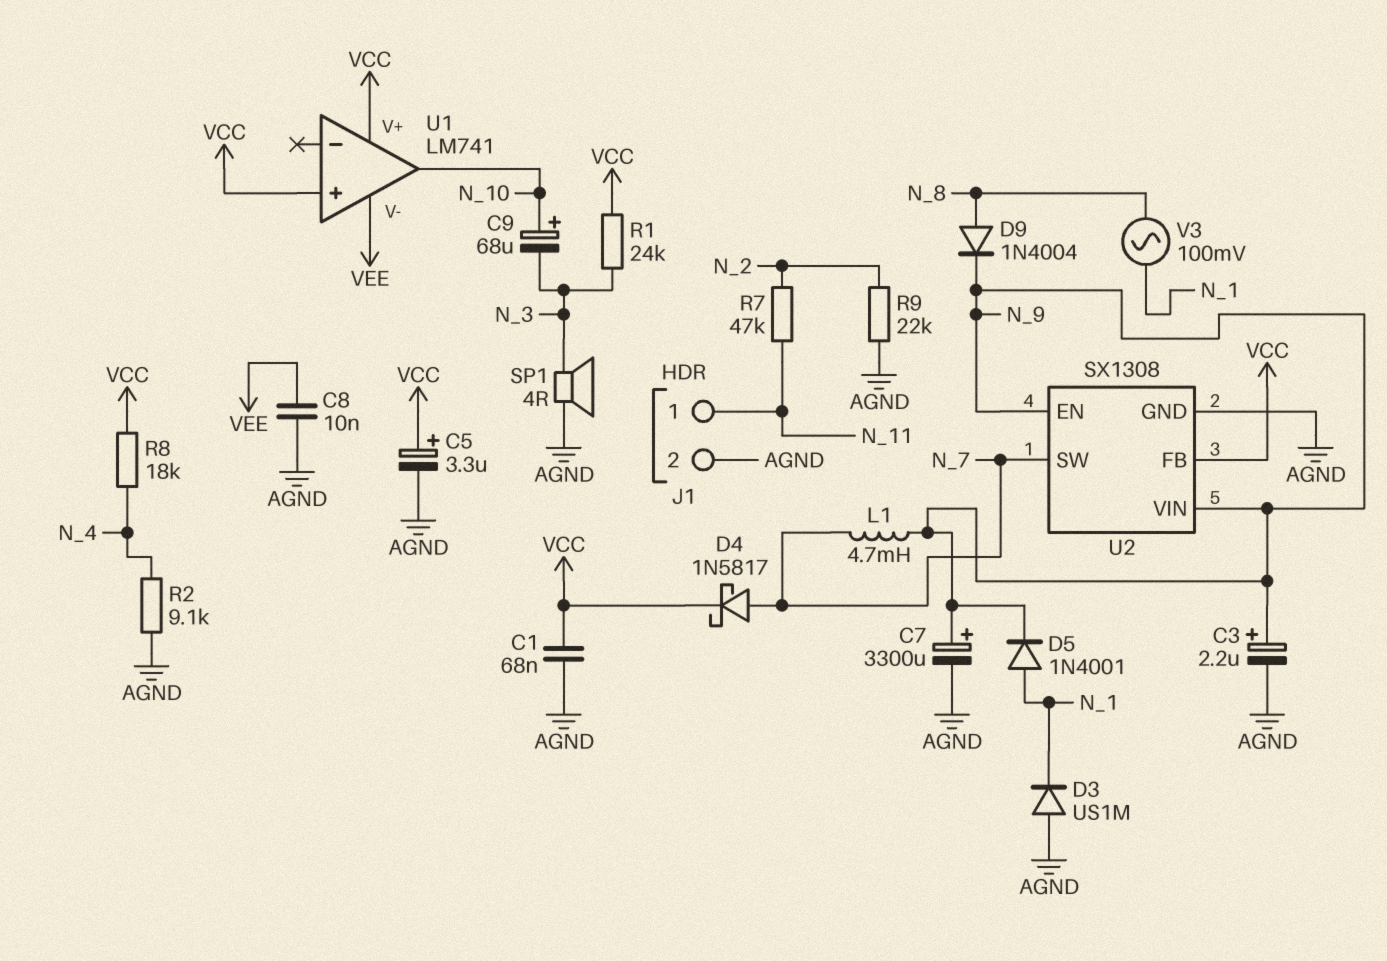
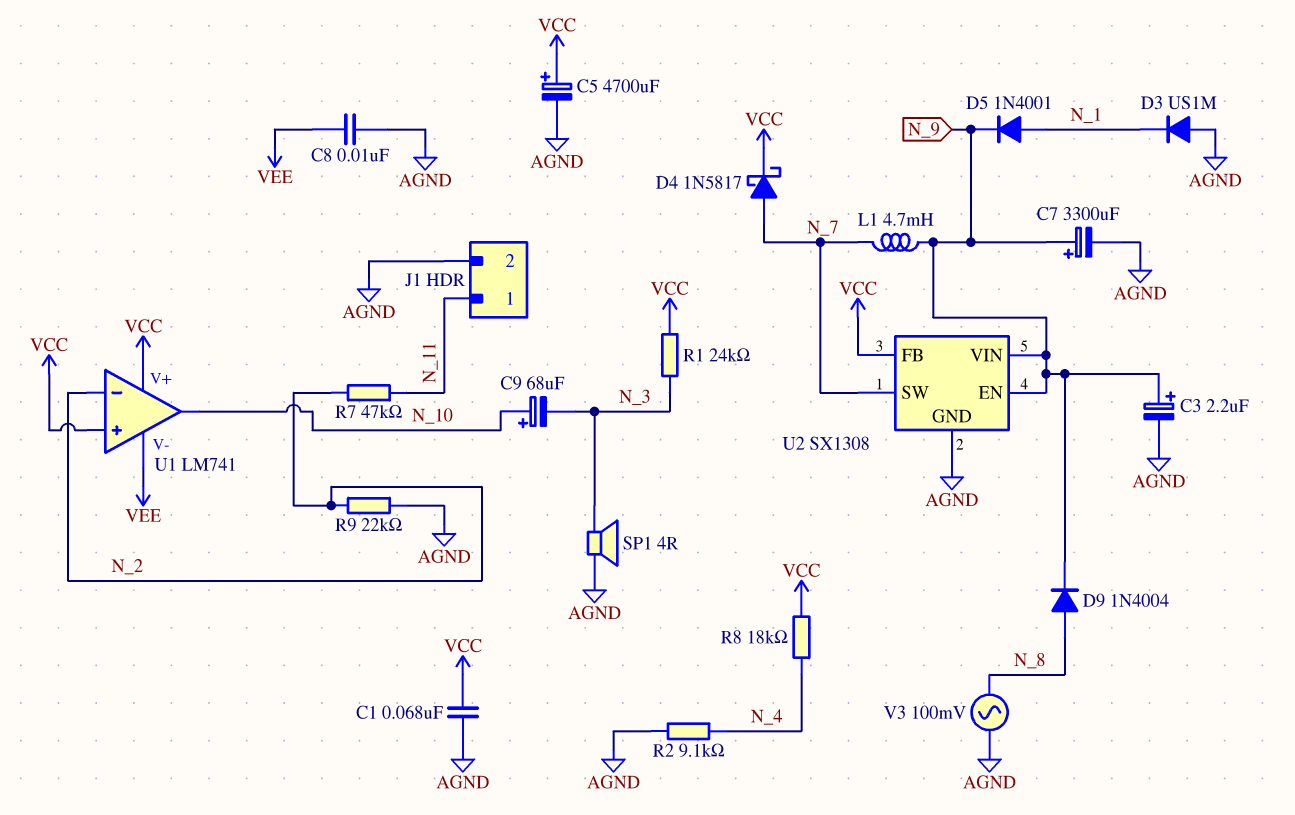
C5: 3.3uF (plus VCC, minus AGND) -> 4700uF (plus VCC, minus AGND)
U1 pin in-: none -> N_2
V3: AC 100mV (N_1, N_8) -> AC 100mV (AGND, N_8)

